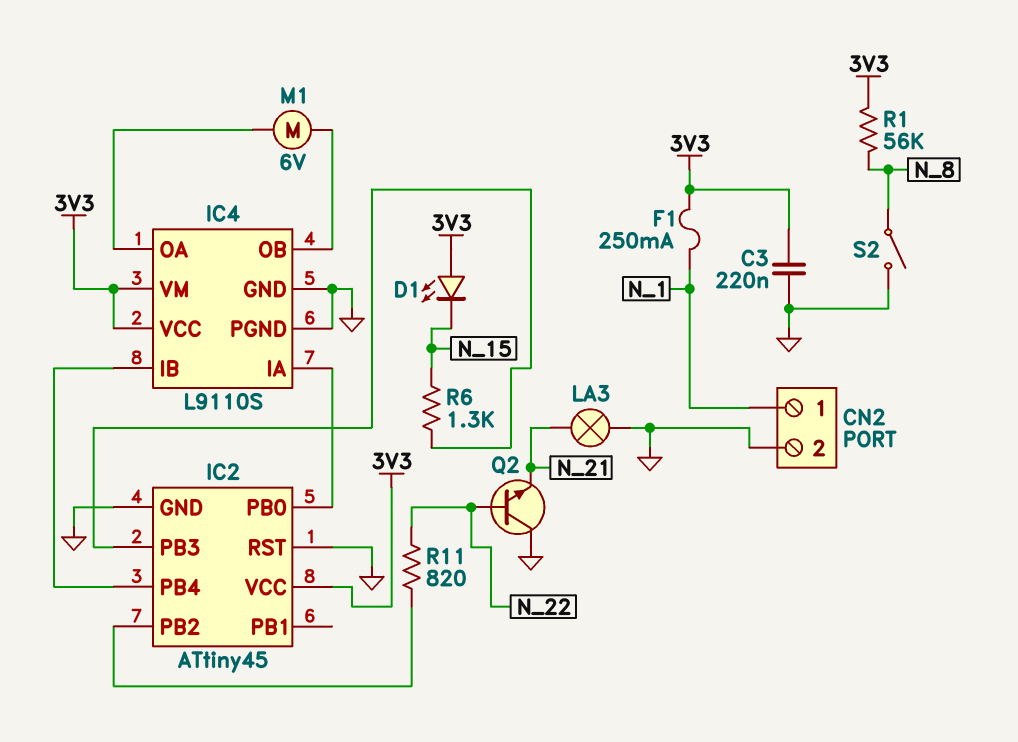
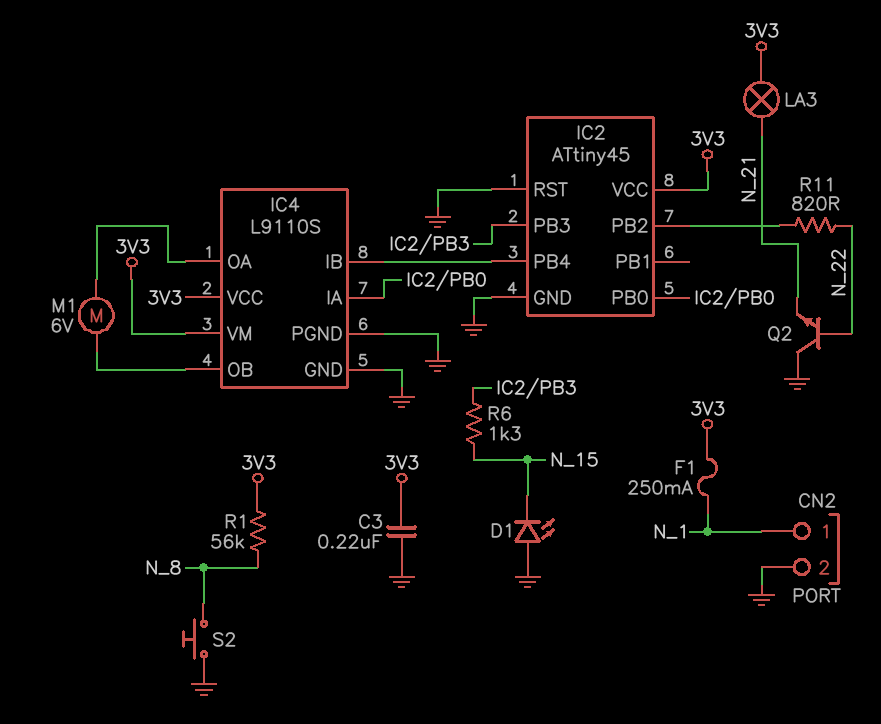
D1: LED (A 3V3, K N_15) -> LED (A GND, K N_15)
LA3: lamp (GND, N_21) -> lamp (3V3, N_21)
S2: switch (GND, N_8) -> button (GND, N_8)

